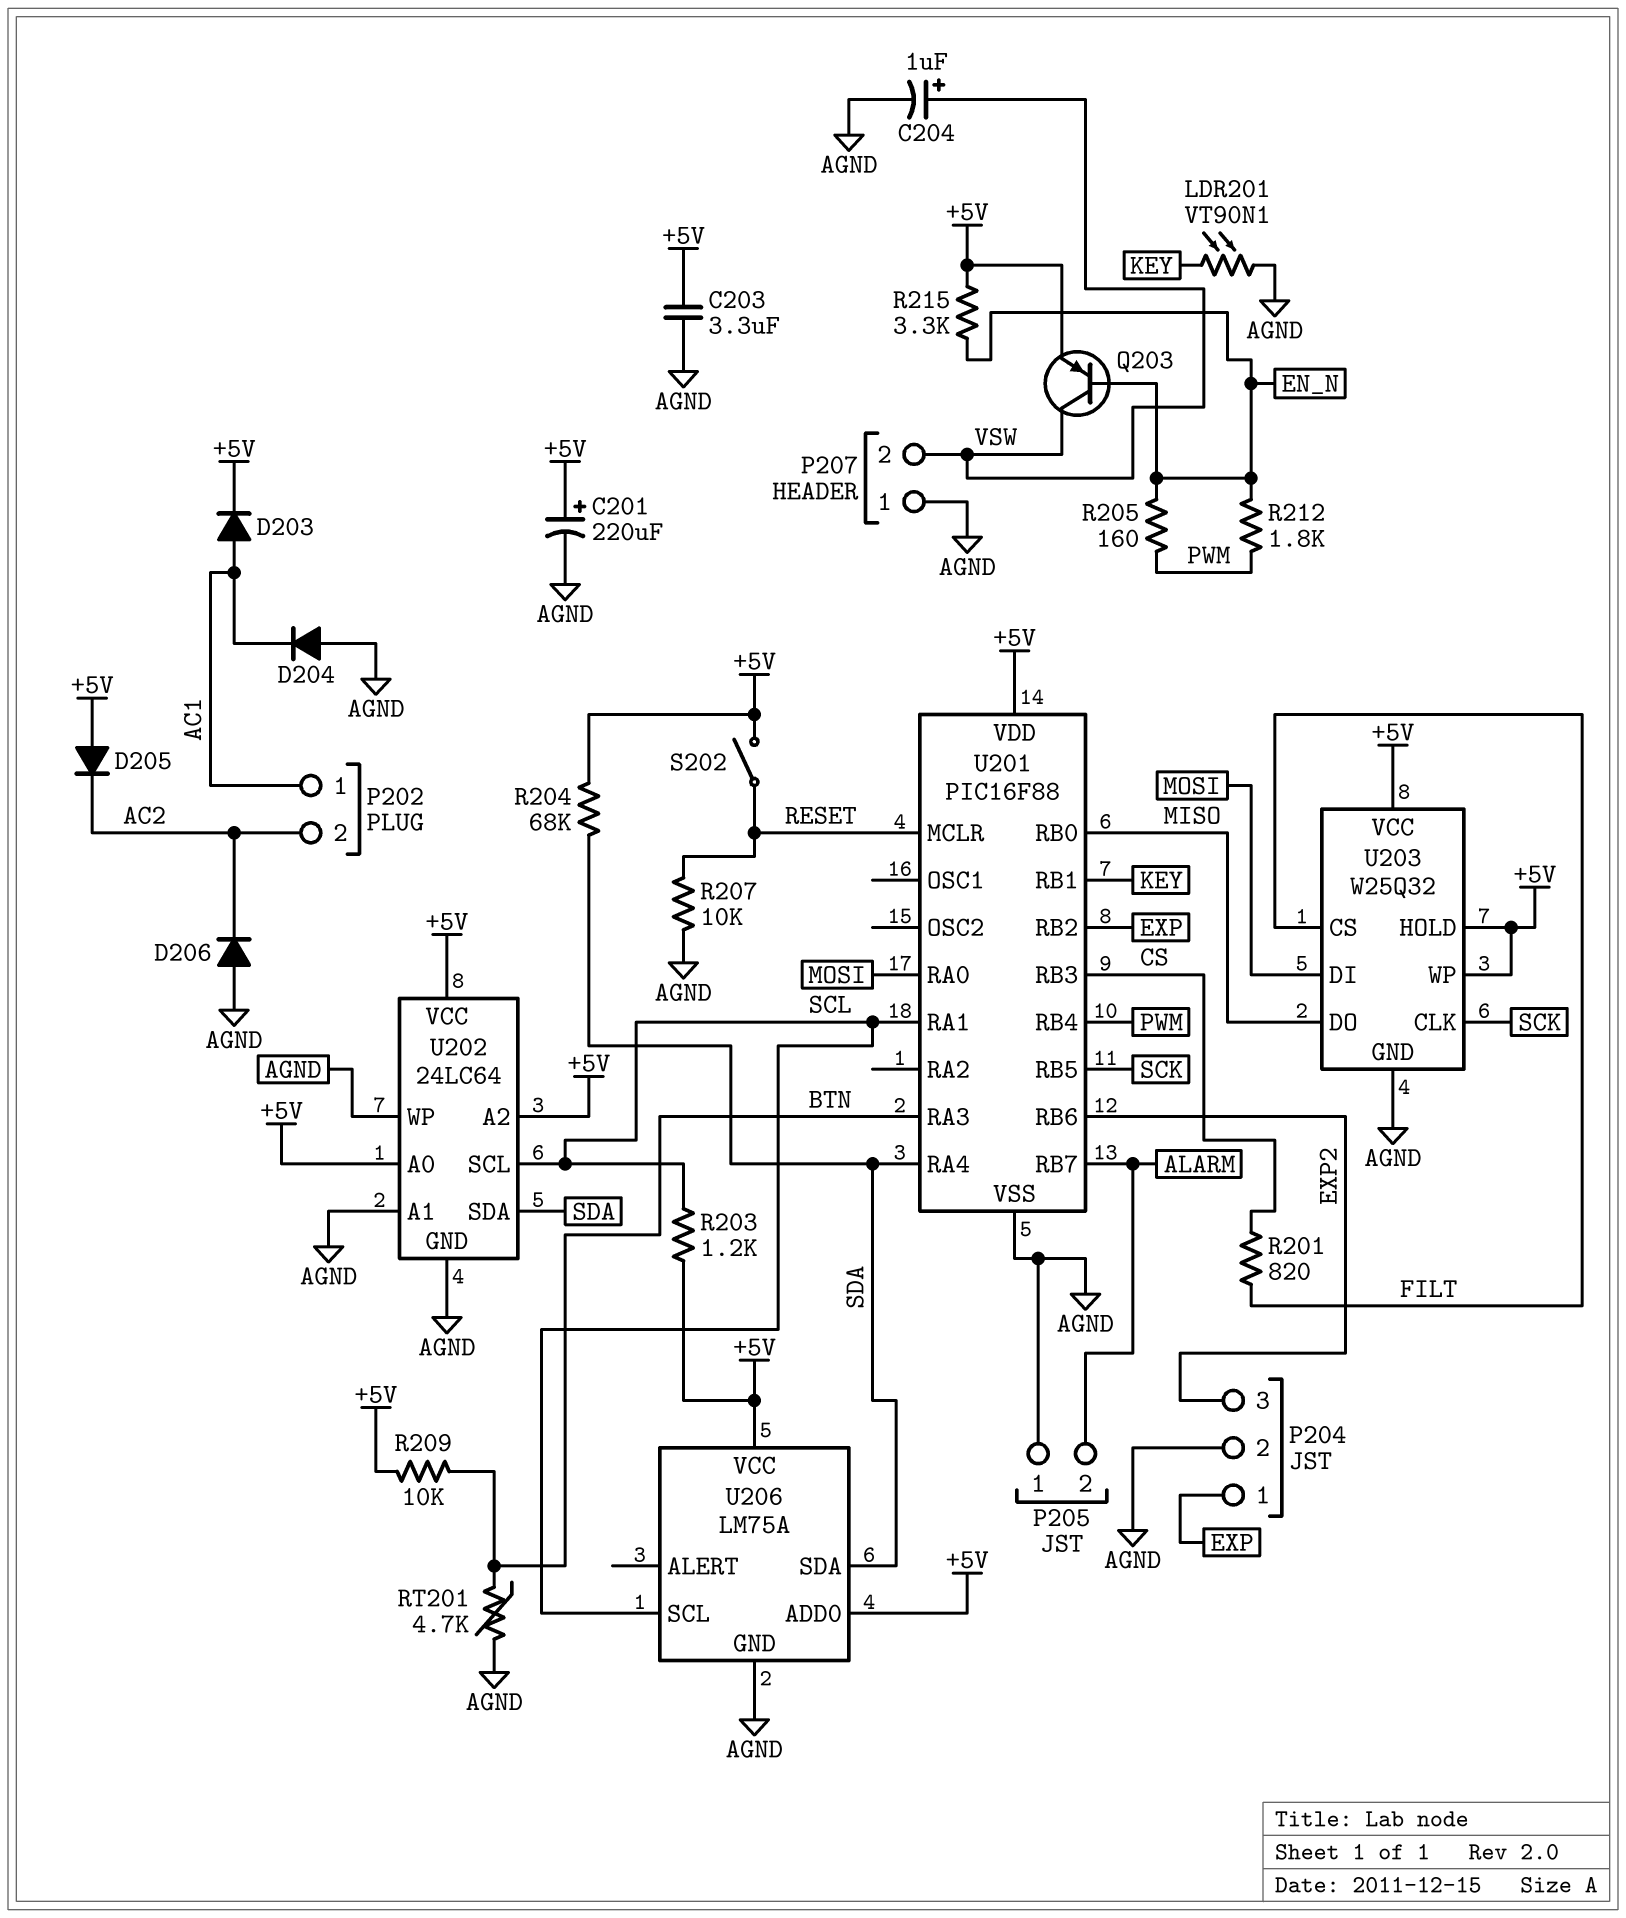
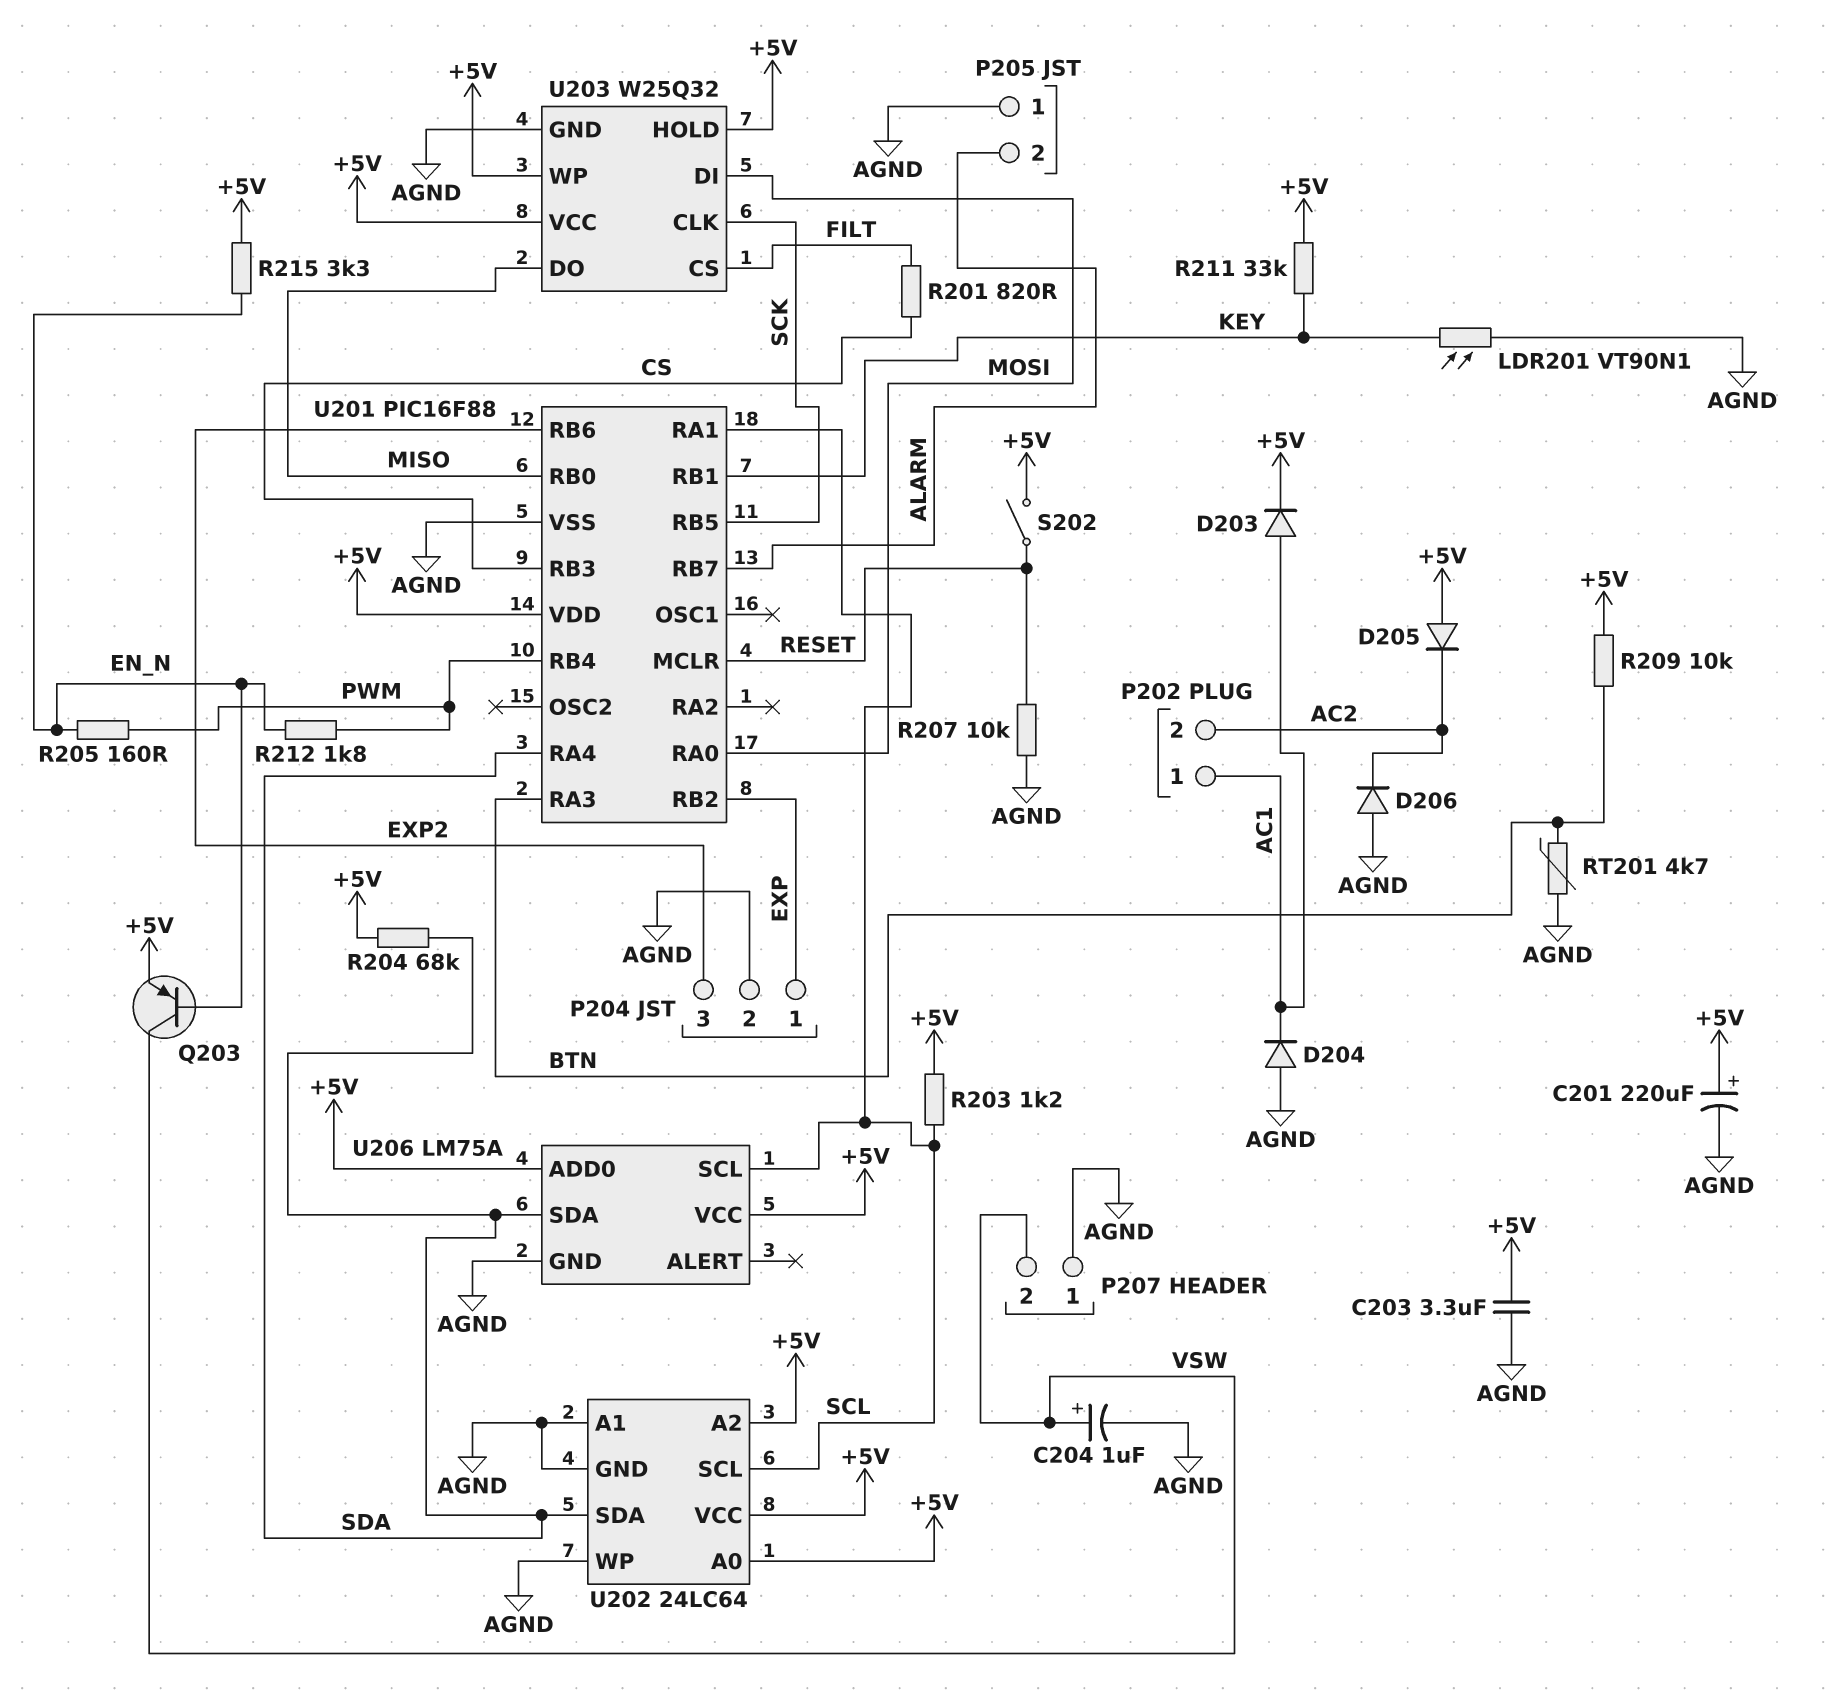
R211: none -> 33k (+5V, KEY)

